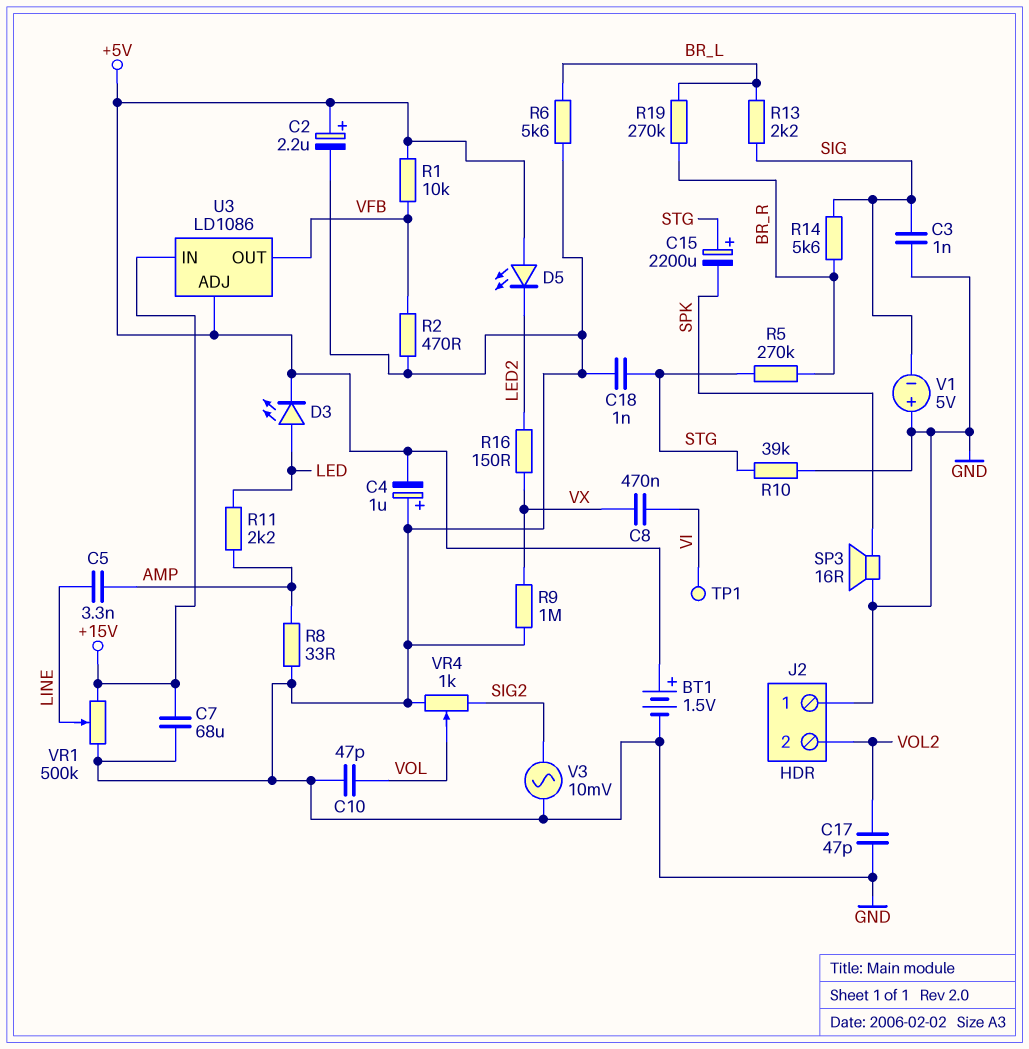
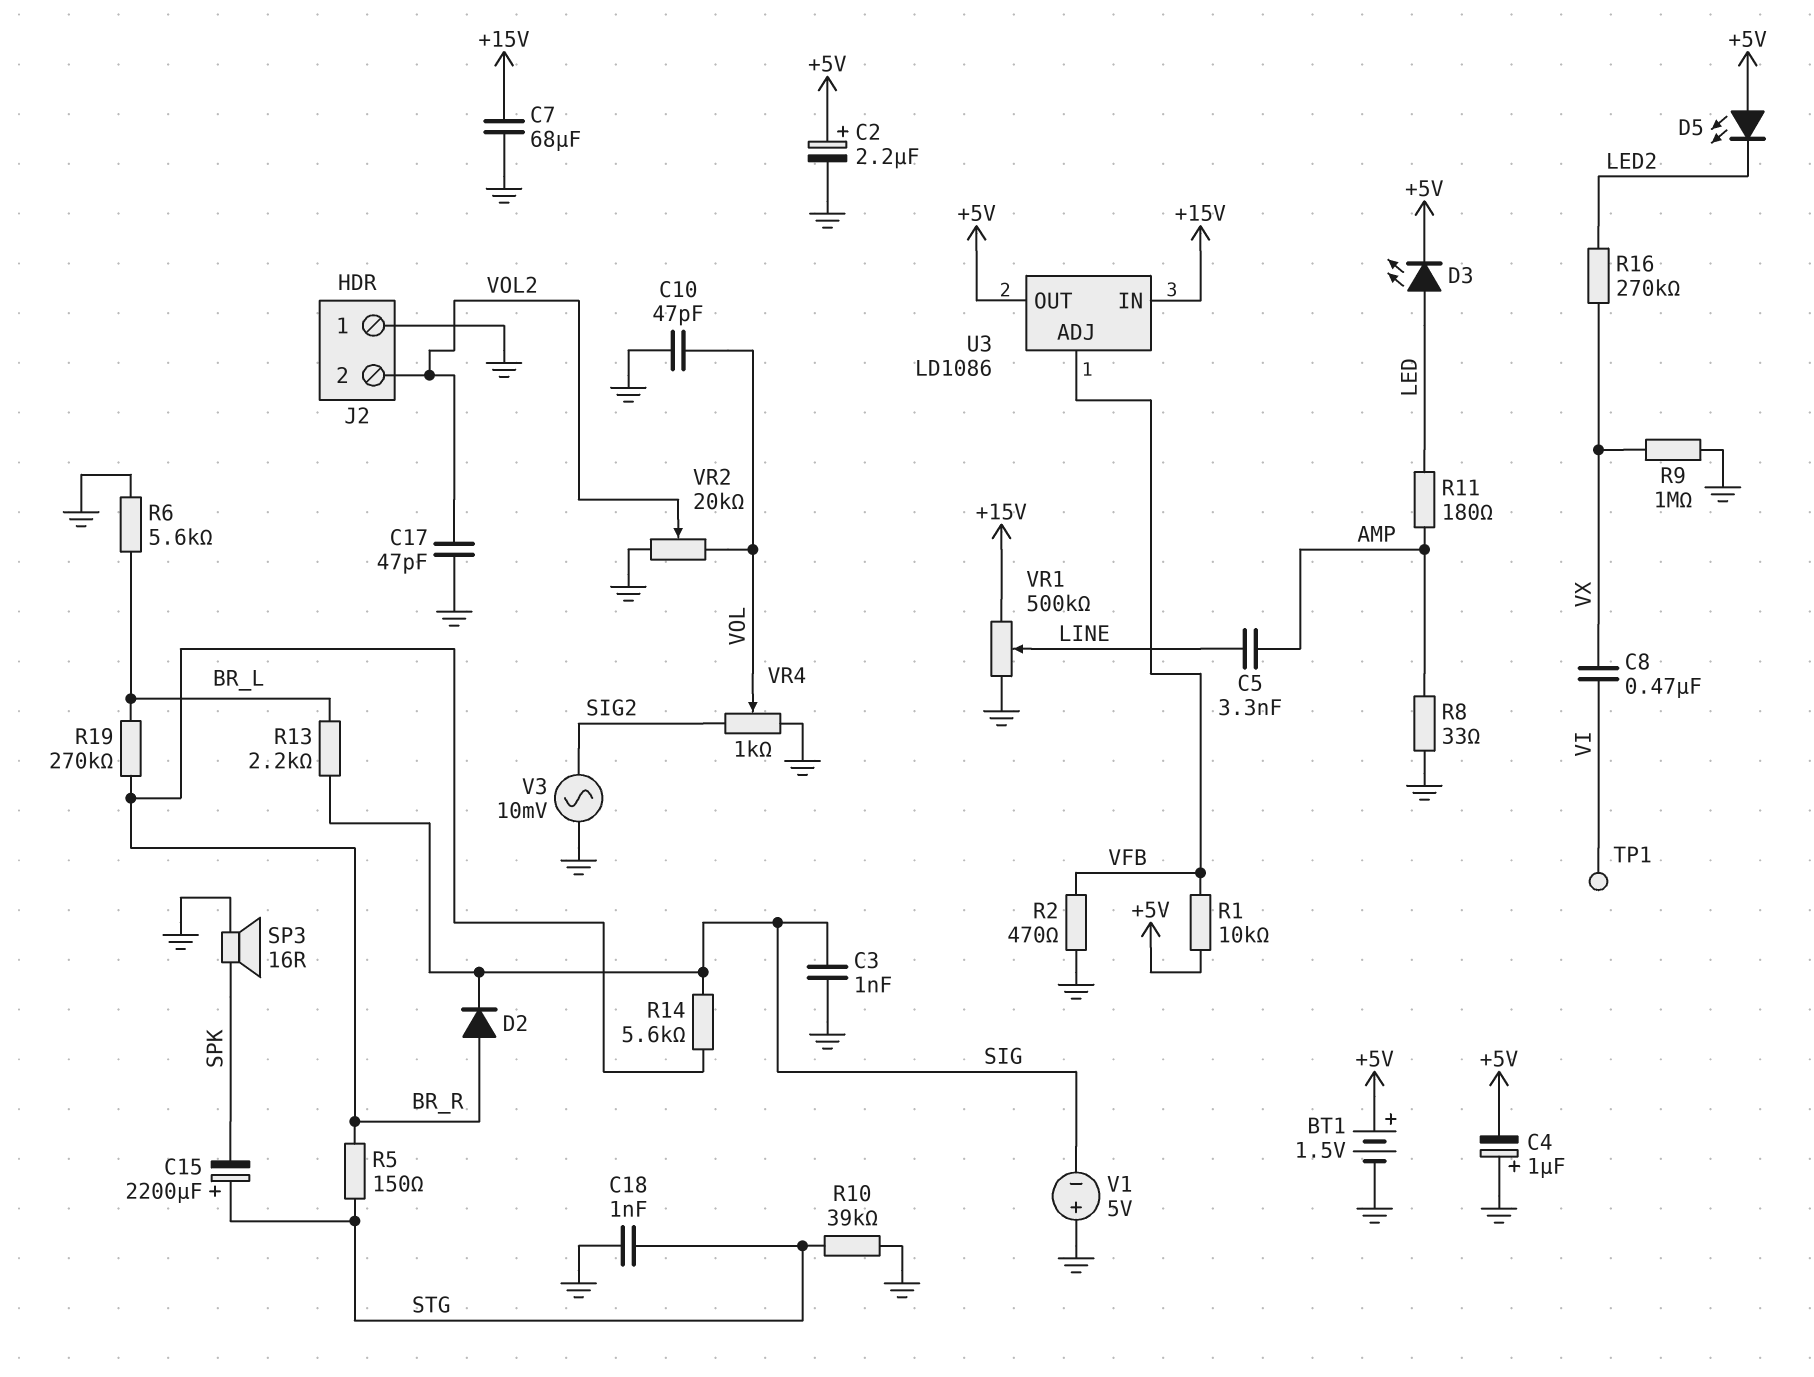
D2: none -> diode (A BR_R, K SIG)
R5: 270k (BR_R, STG) -> 150 (BR_R, STG)
R11: 2.2k (AMP, LED) -> 180 (AMP, LED)
R16: 150 (LED2, VX) -> 270k (LED2, VX)
U3 pin ADJ: +5V -> VFB
U3 pin OUT: VFB -> +5V
VR2: none -> 20k (GND, VOL, wiper VOL2)

